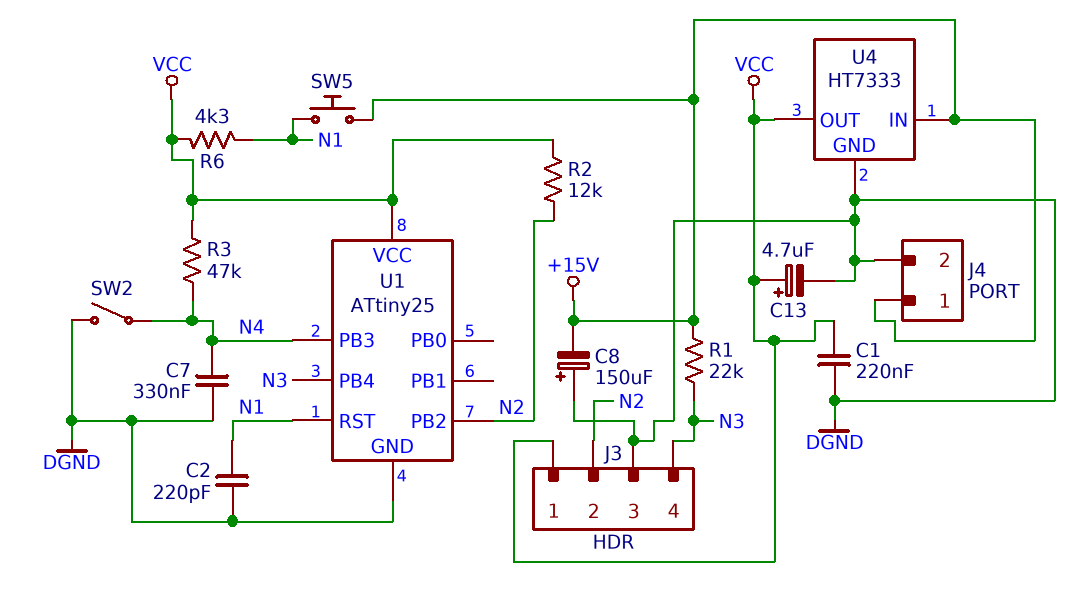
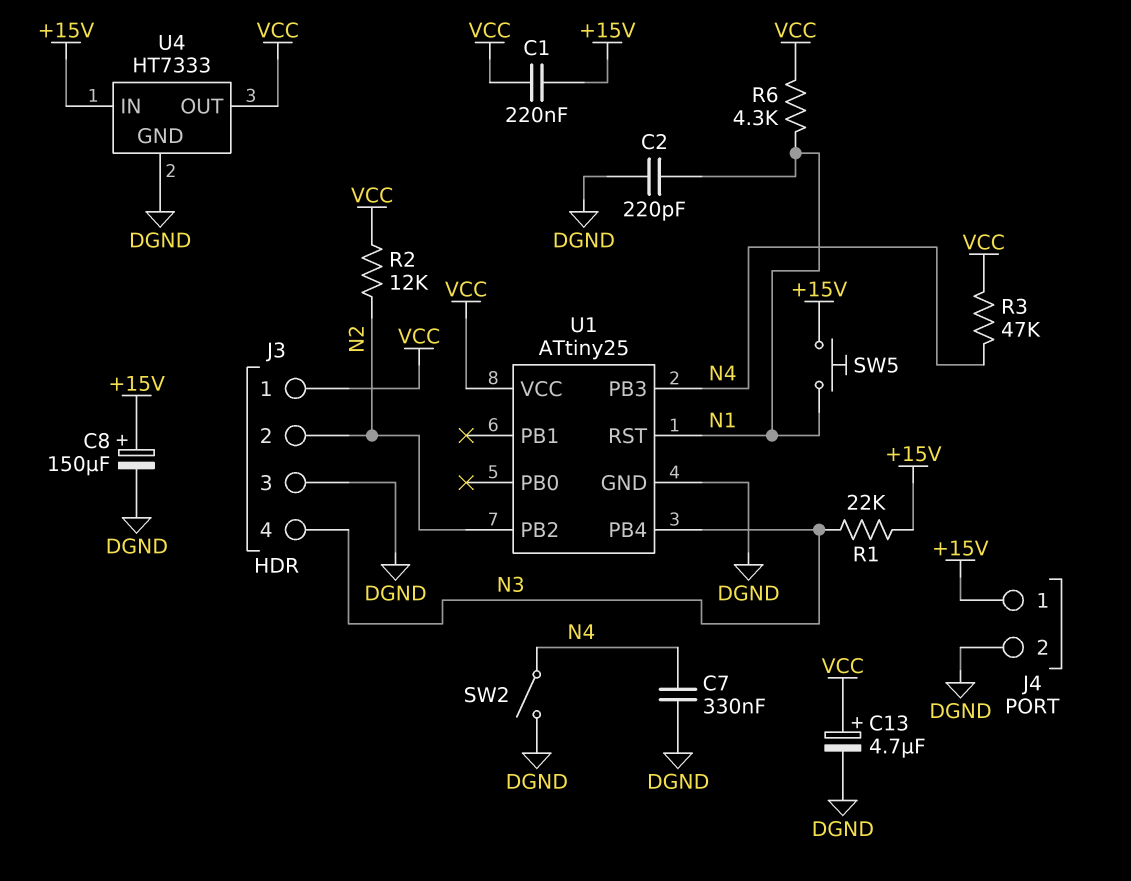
C1: 220nF (DGND, VCC) -> 220nF (+15V, VCC)
C8: 150uF (plus DGND, minus +15V) -> 150uF (plus +15V, minus DGND)

